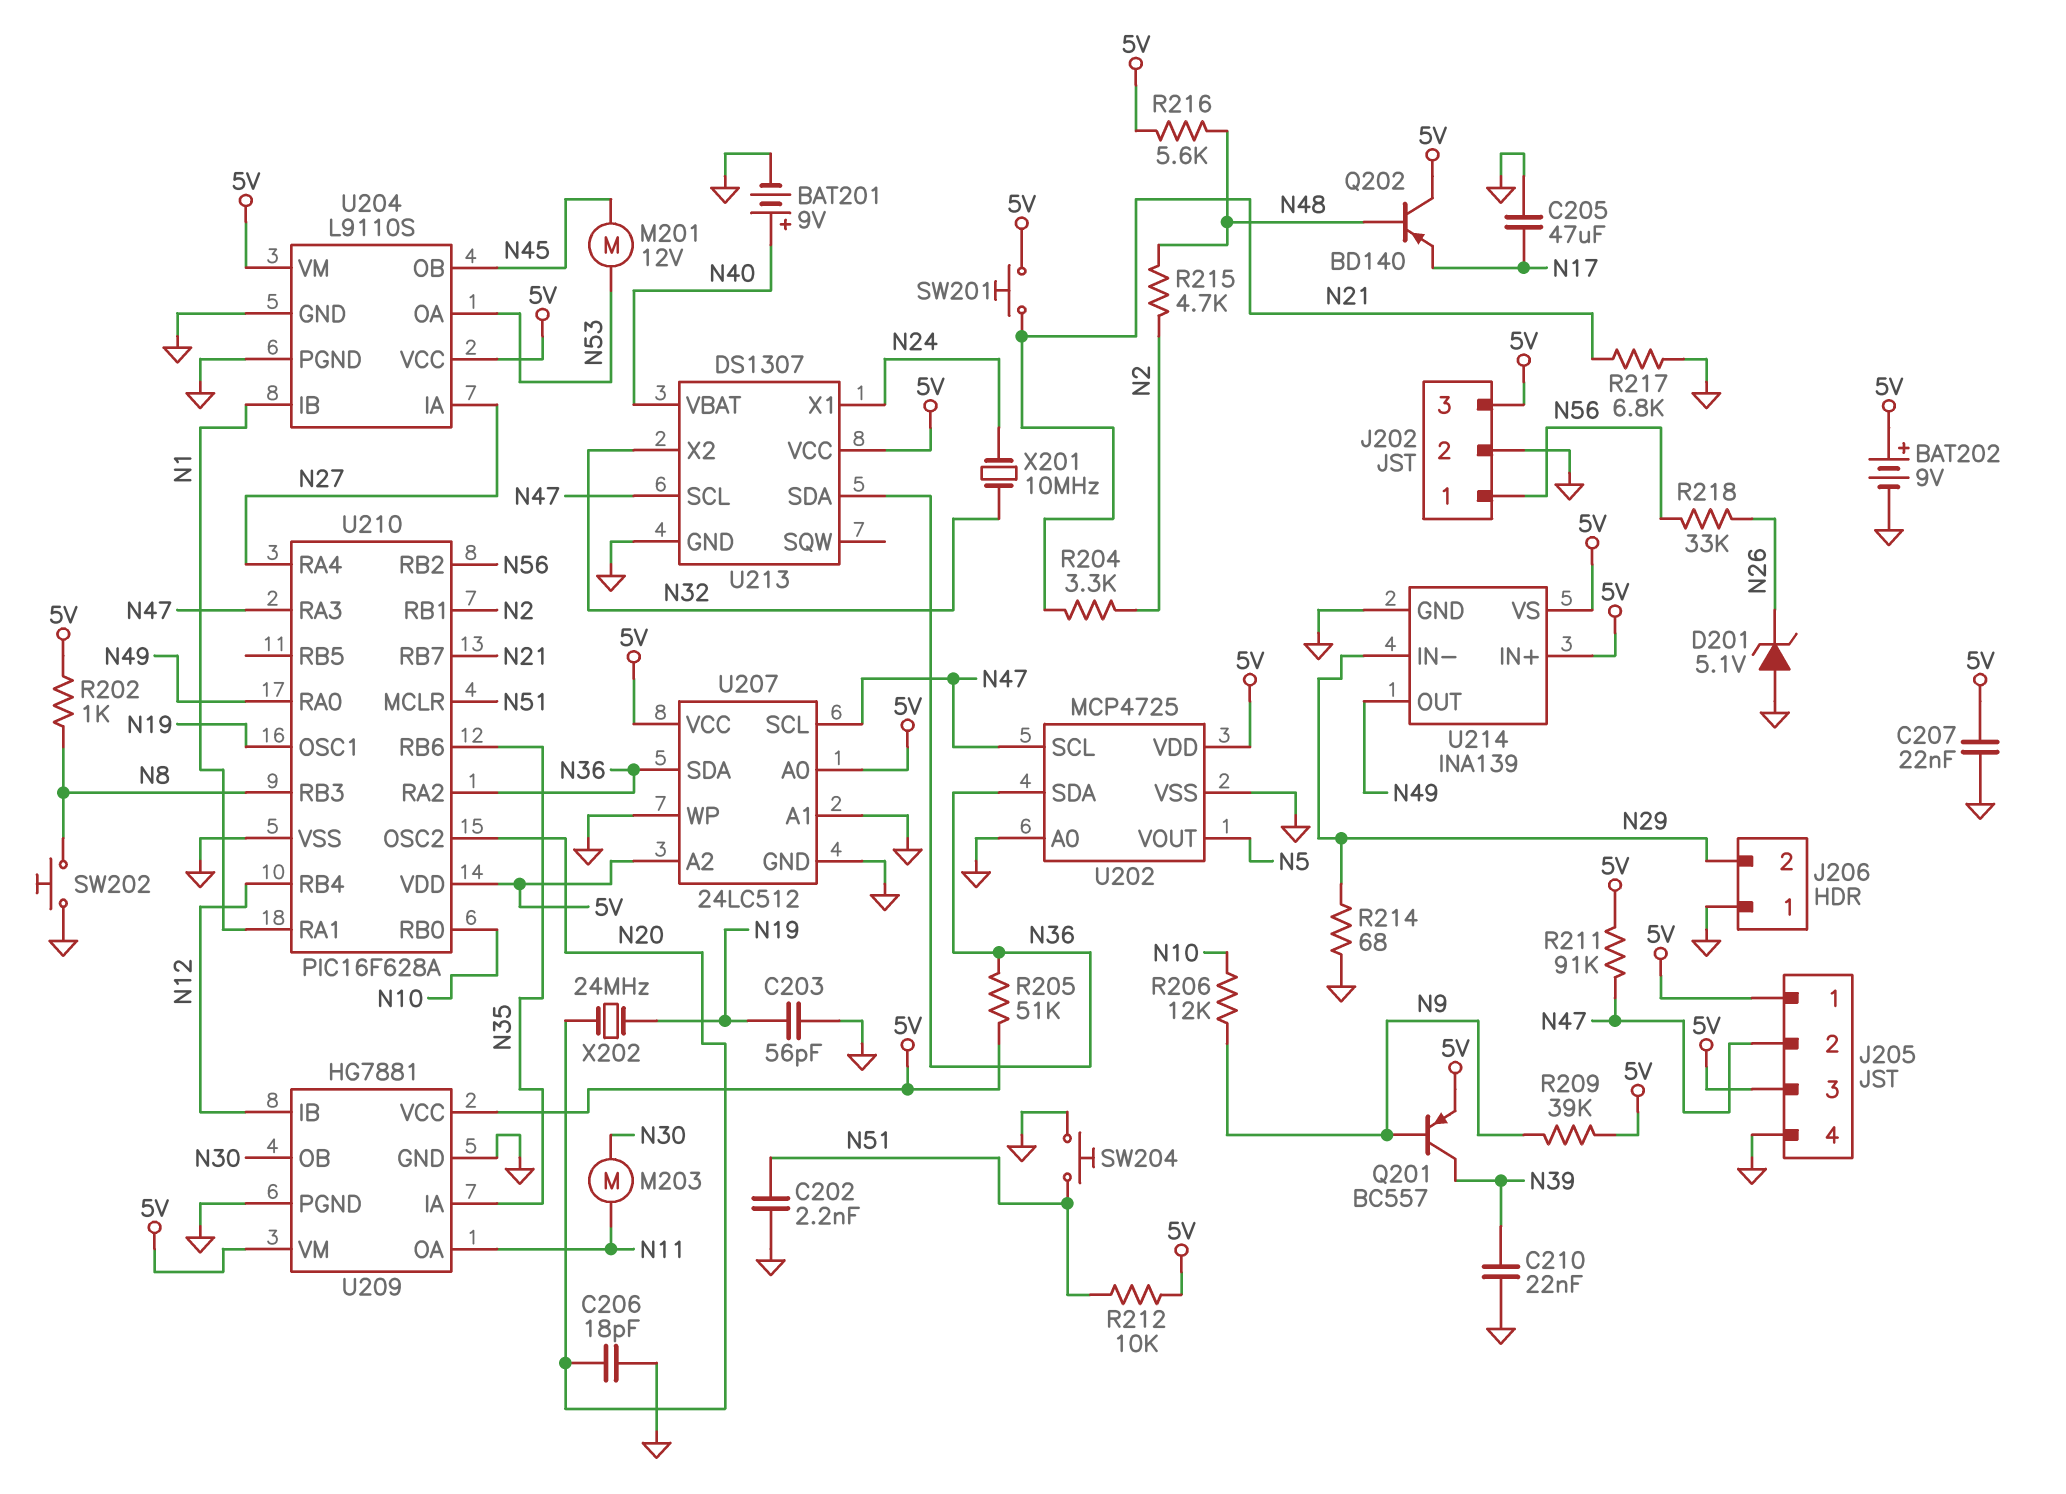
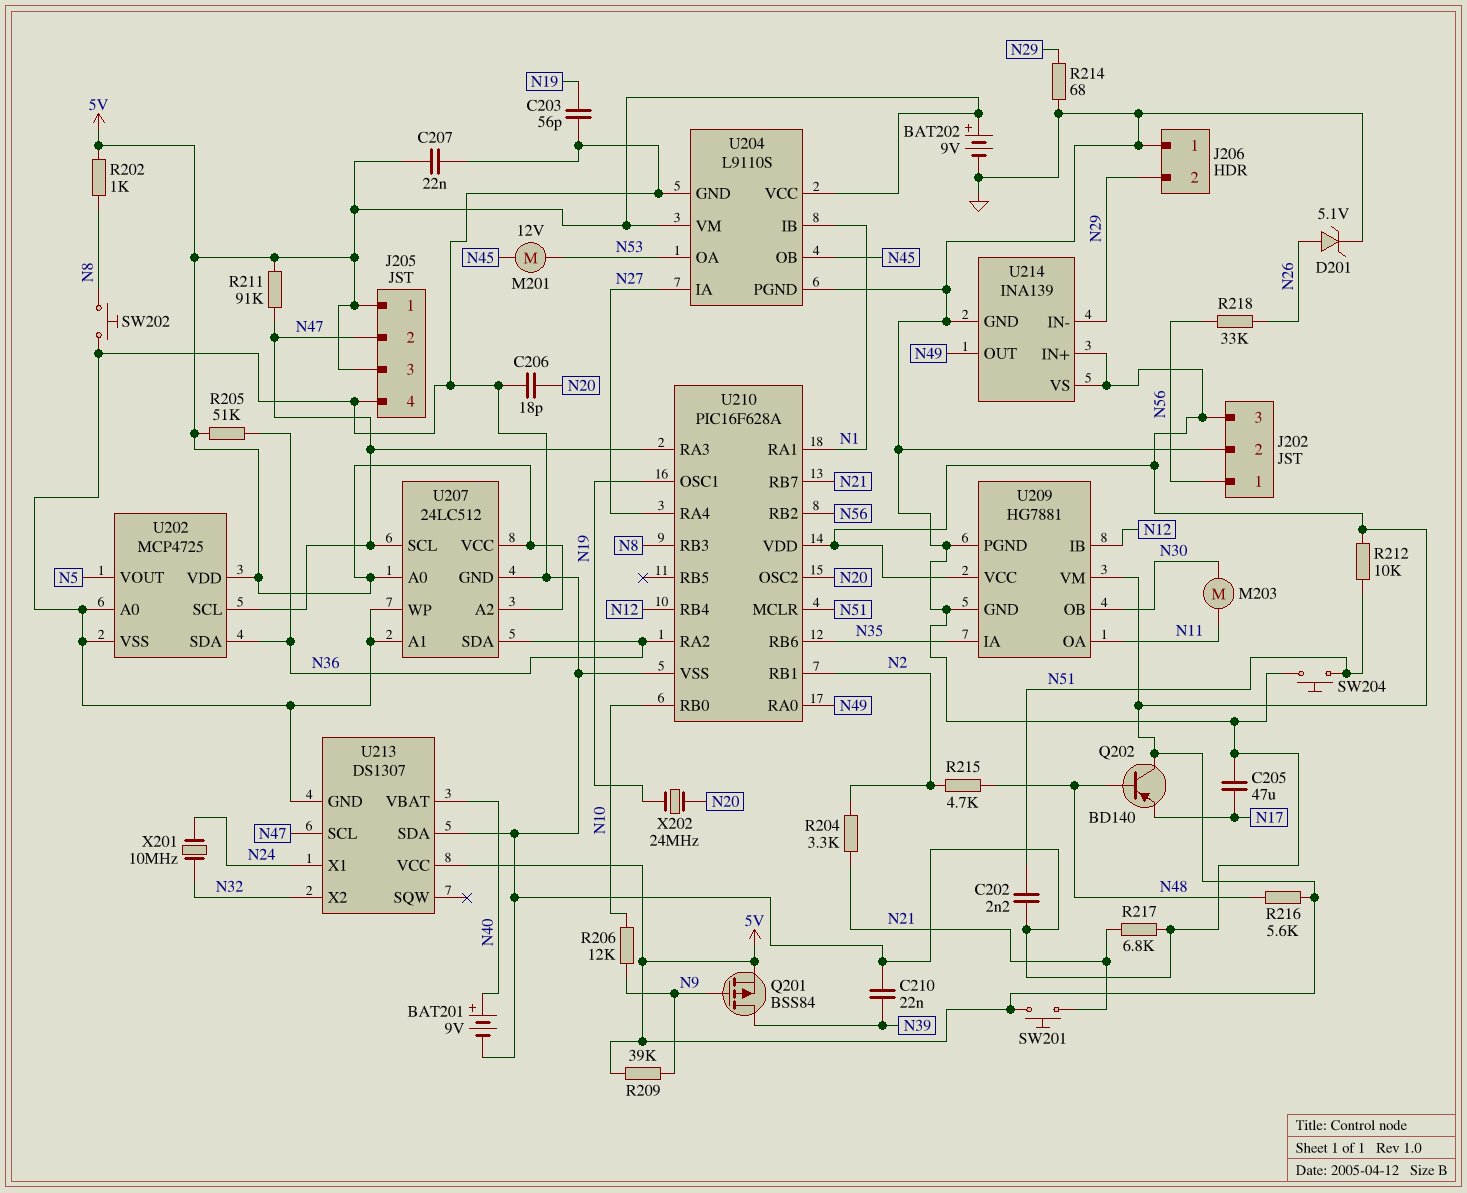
D201: zener 5.1V (A GND, K N26) -> zener 5.1V (A N26, K GND)
Q201: PNP BC557 (B N9, C N39, E 5V) -> PMOS BSS84 (G N9, D N39, S 5V)
U213 pin SDA: N36 -> GND

